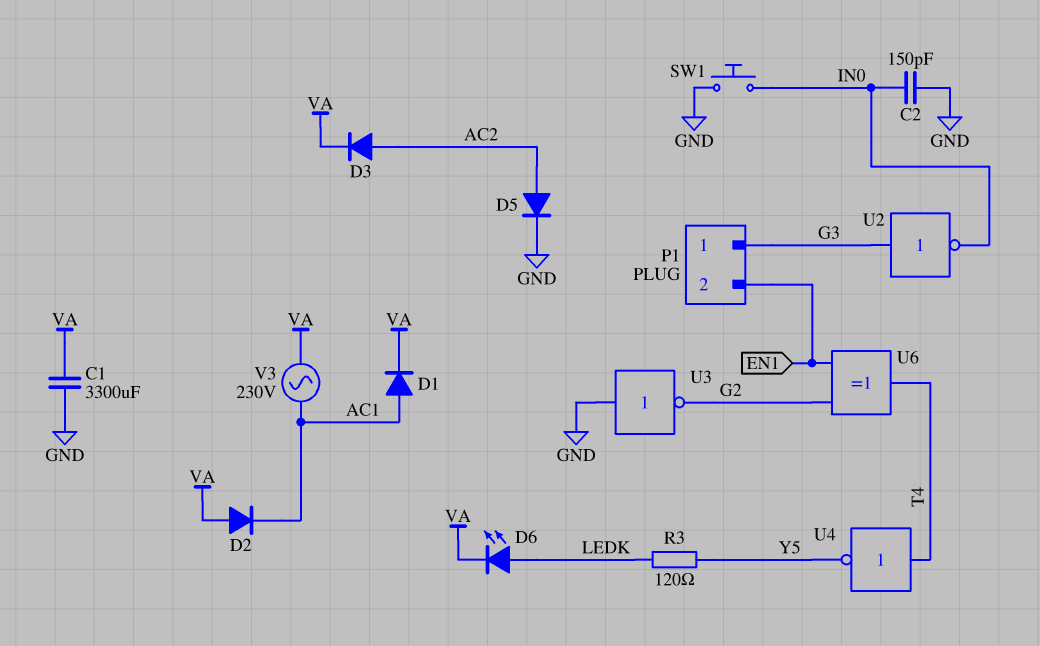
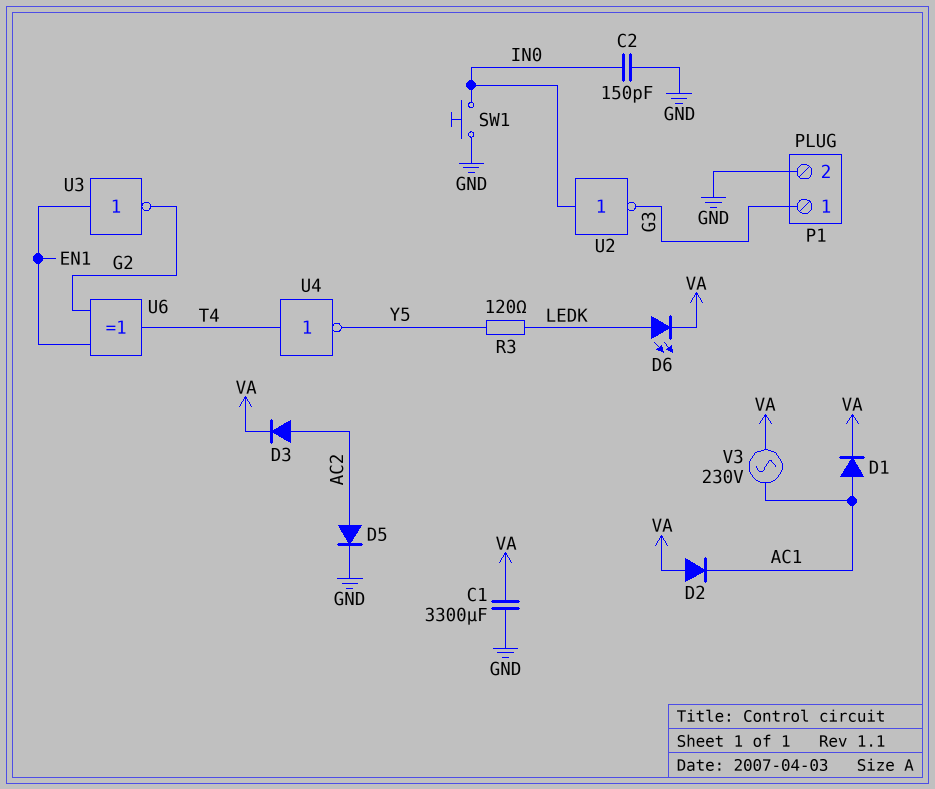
P1 pin 2: EN1 -> GND
U2: NOT (in G3, out IN0) -> NOT (in IN0, out G3)
U3: NOT (in GND, out G2) -> NOT (in EN1, out G2)

